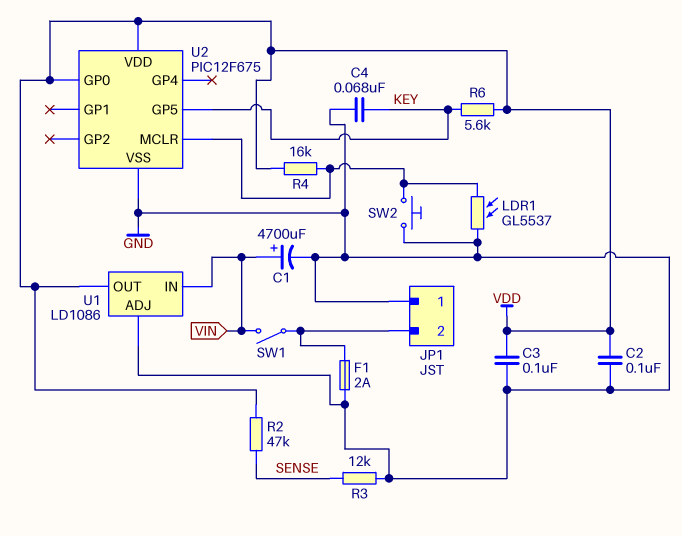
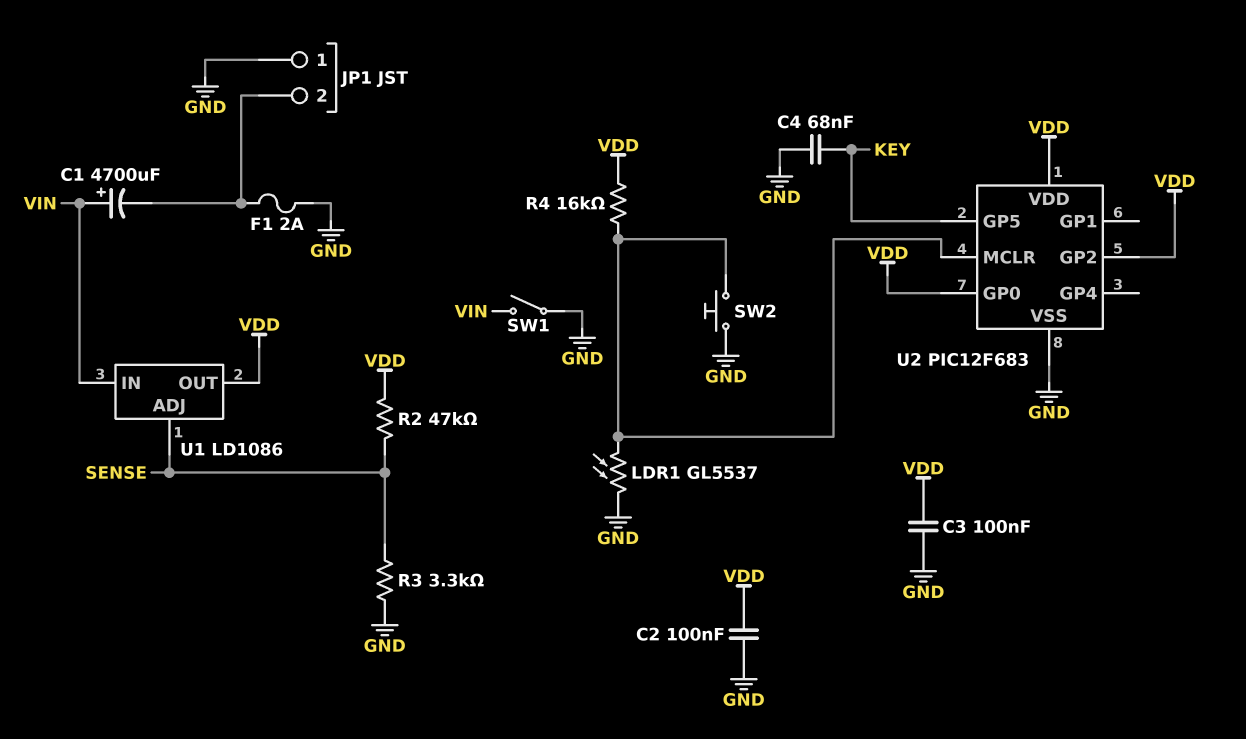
C1: 4700uF (plus VIN, minus GND) -> 4700uF (plus VIN, minus JP1/2)
R3: 12k (GND, SENSE) -> 3.3k (GND, SENSE)
R6: 5.6k (KEY, VDD) -> none
SW1: switch (JP1/2, VIN) -> switch (GND, VIN)
U1 pin ADJ: GND -> SENSE
U2: PIC12F675 -> PIC12F683
U2 pin GP2: none -> VDD

